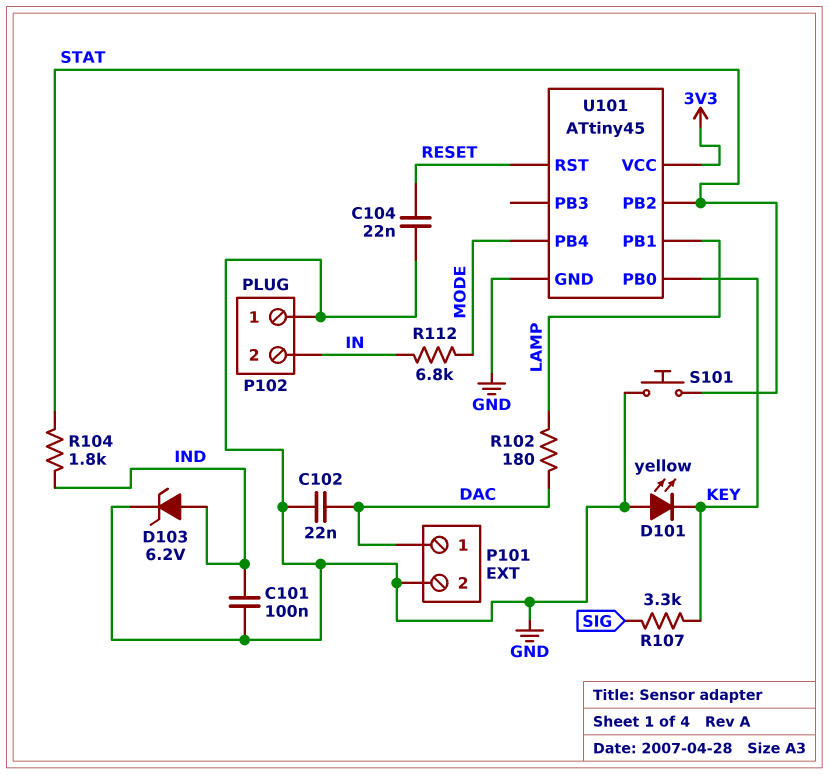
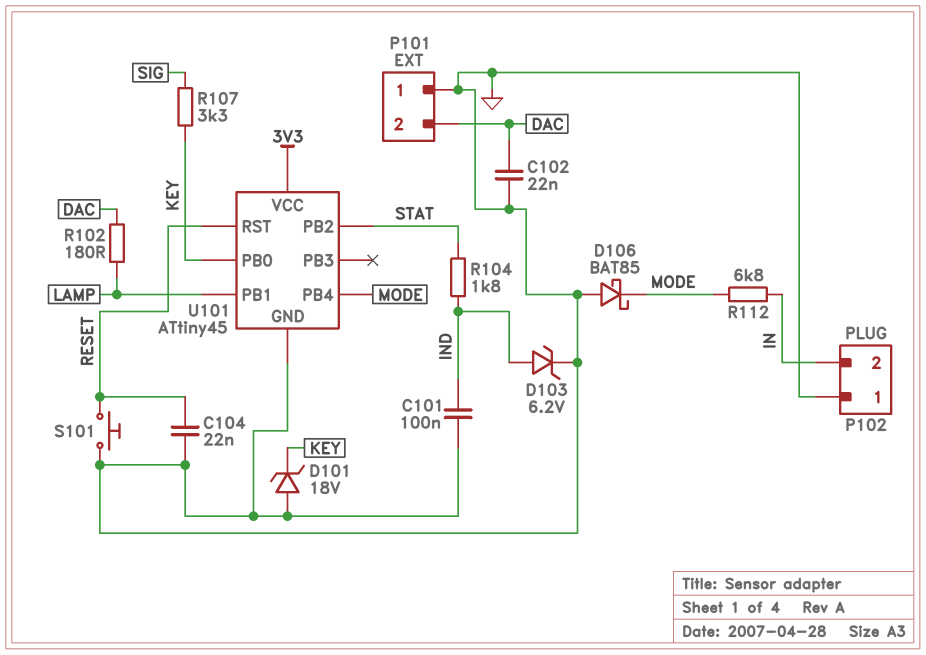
D101: LED yellow (A GND, K KEY) -> zener 18V (A GND, K KEY)
D106: none -> schottky BAT85 (A GND, K MODE)
P101 pin 1: DAC -> GND
P101 pin 2: GND -> DAC
S101: button (GND, STAT) -> button (GND, RESET)

